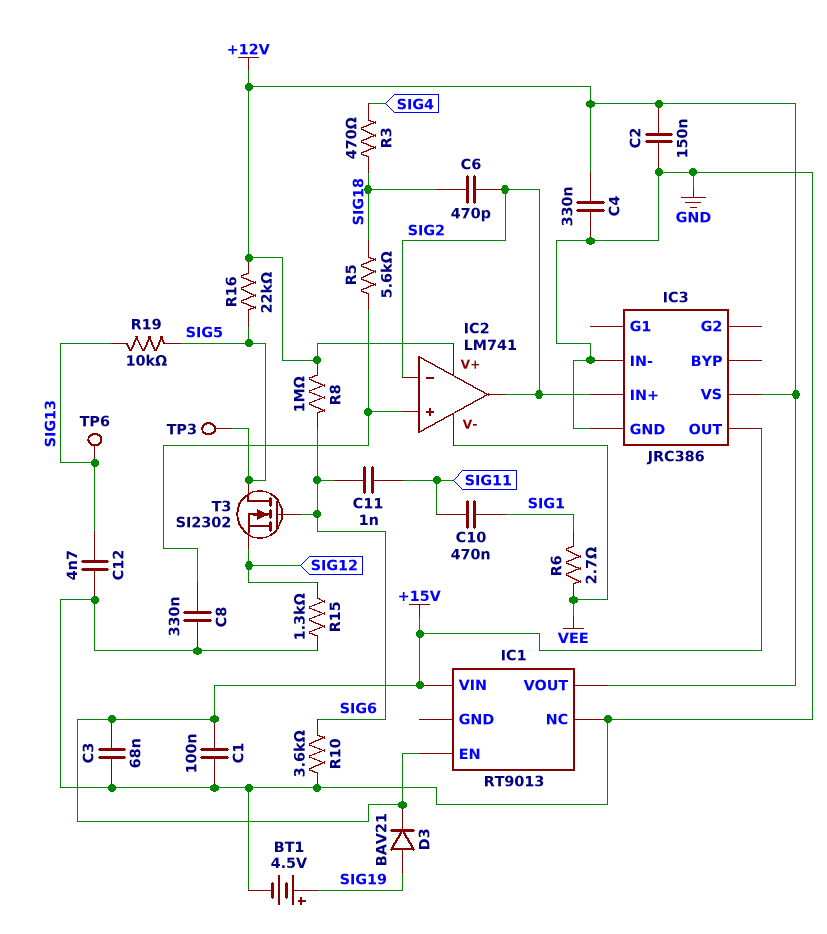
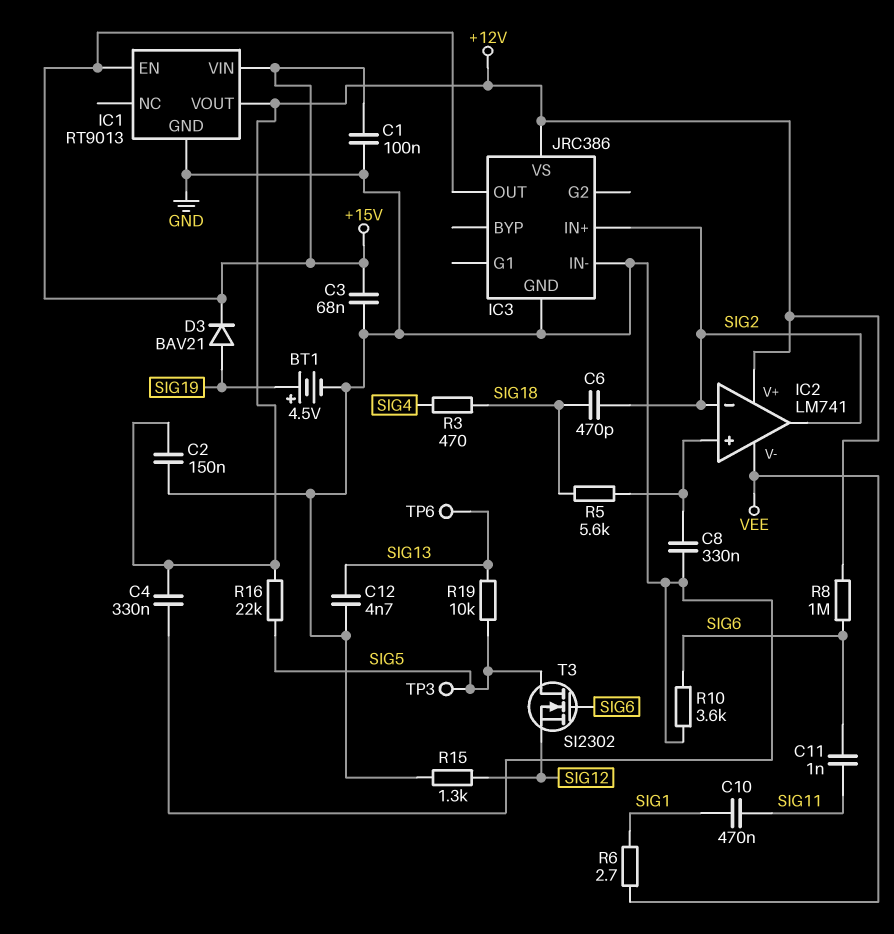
IC1 pin GND: none -> GND
IC1 pin NC: GND -> none

